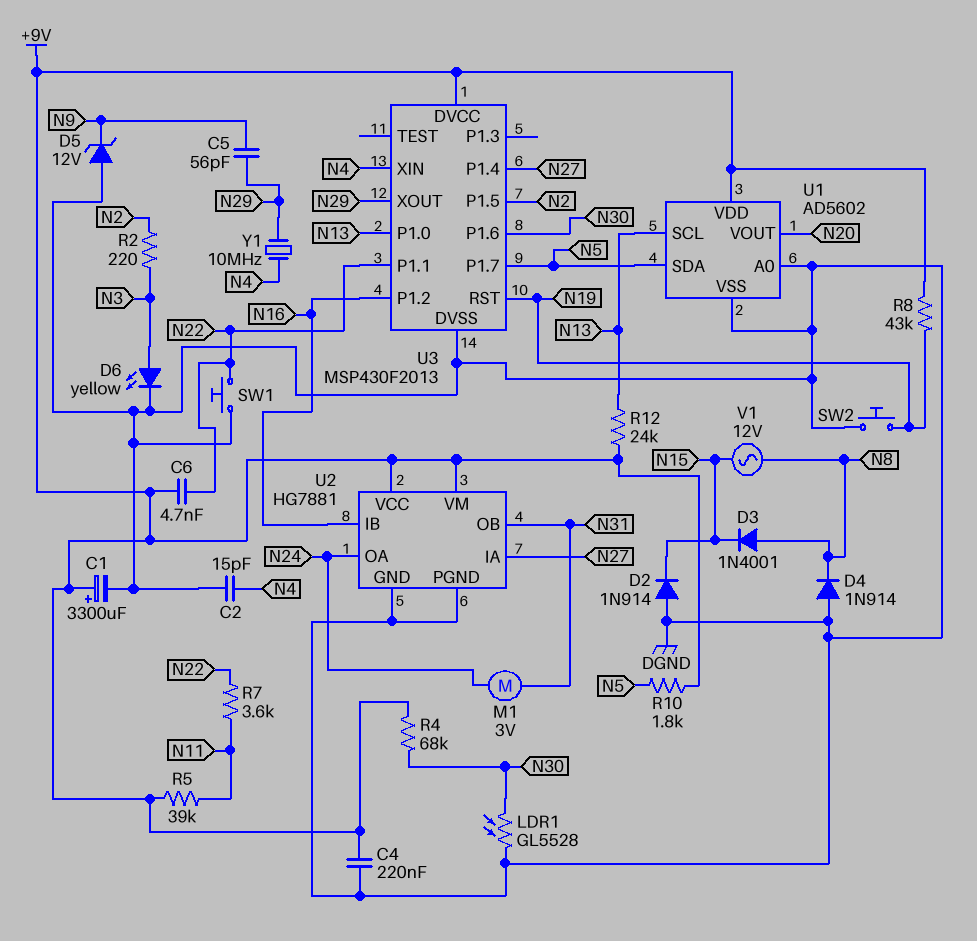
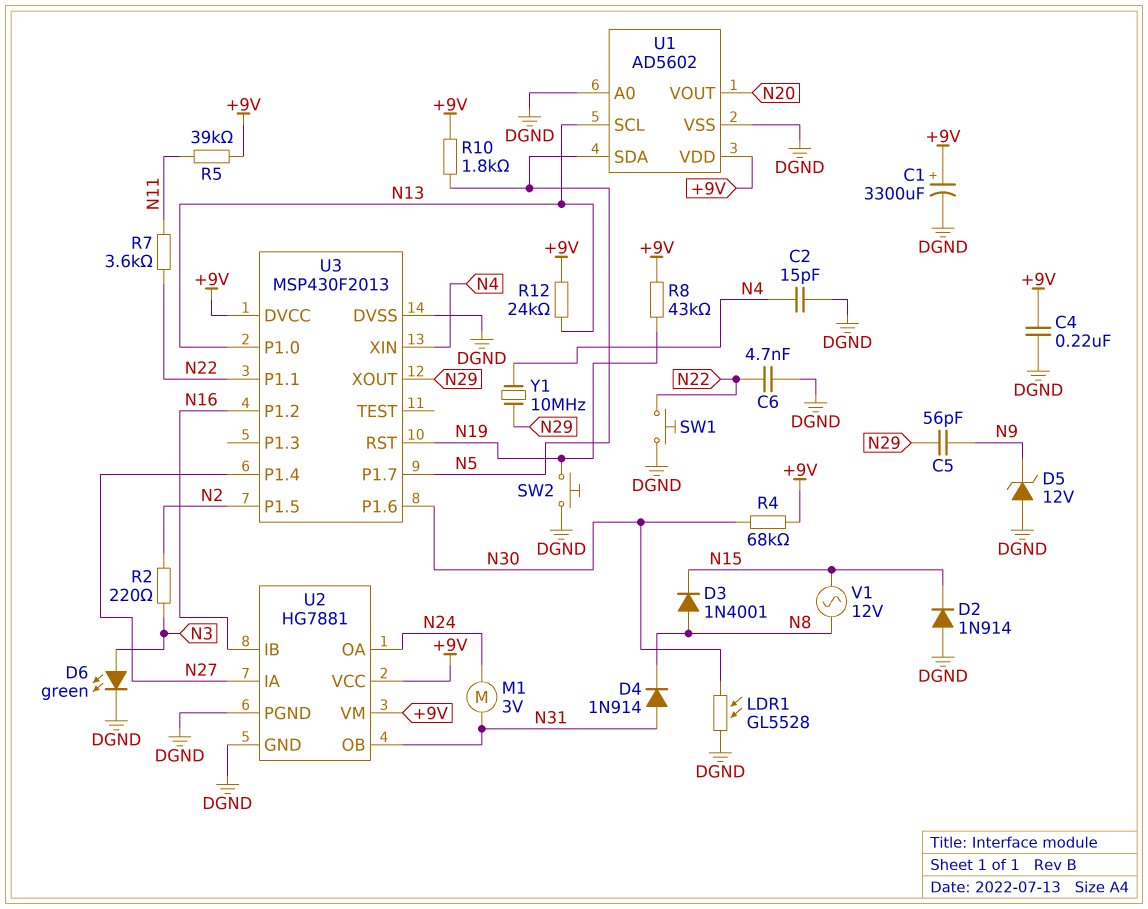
C6: 4.7nF (+9V, N22) -> 4.7nF (DGND, N22)
D4: diode 1N914 (A DGND, K N8) -> diode 1N914 (A N31, K N8)
D6: LED yellow (A N3, K DGND) -> LED green (A N3, K DGND)

